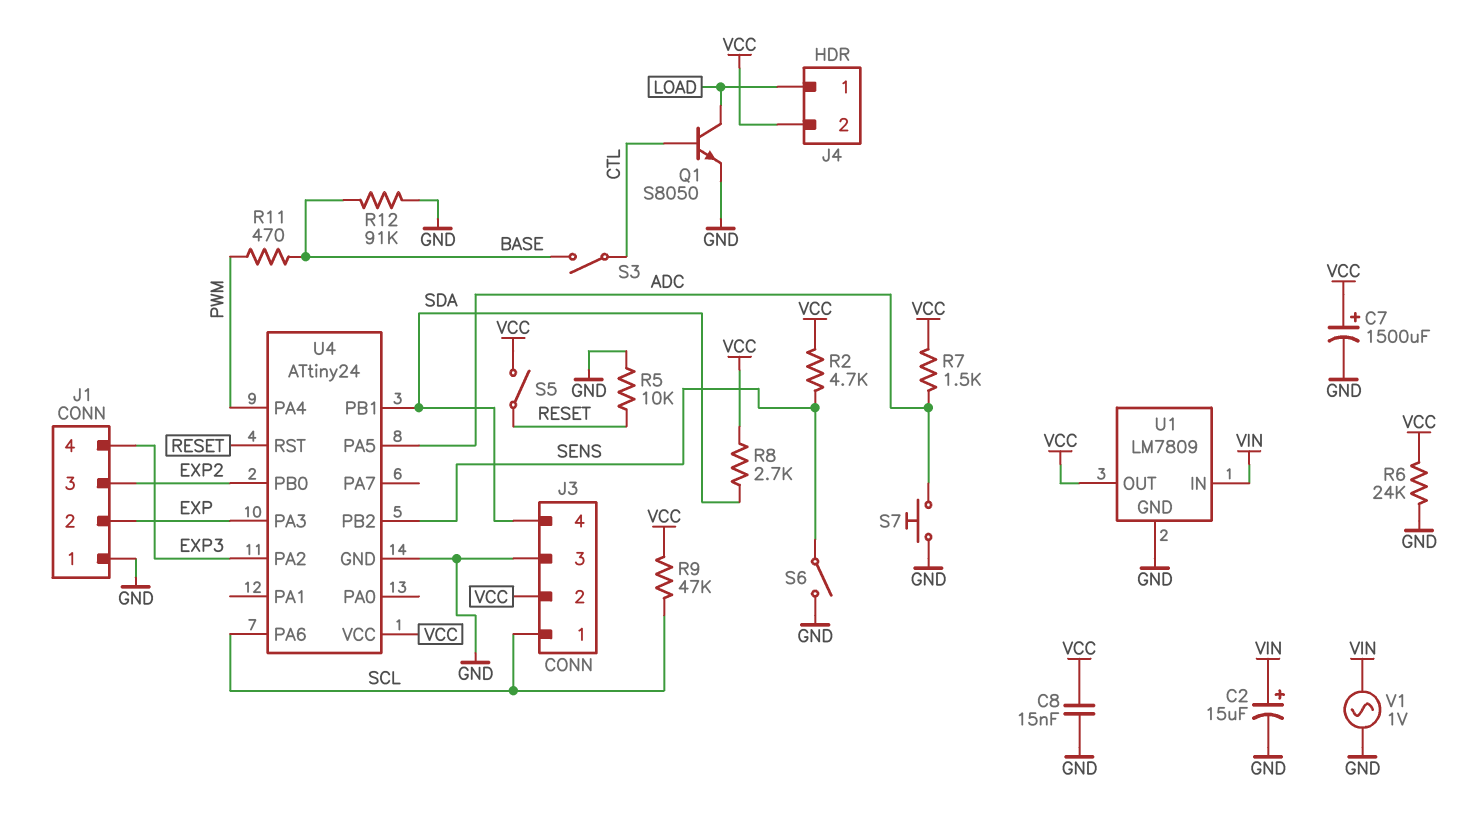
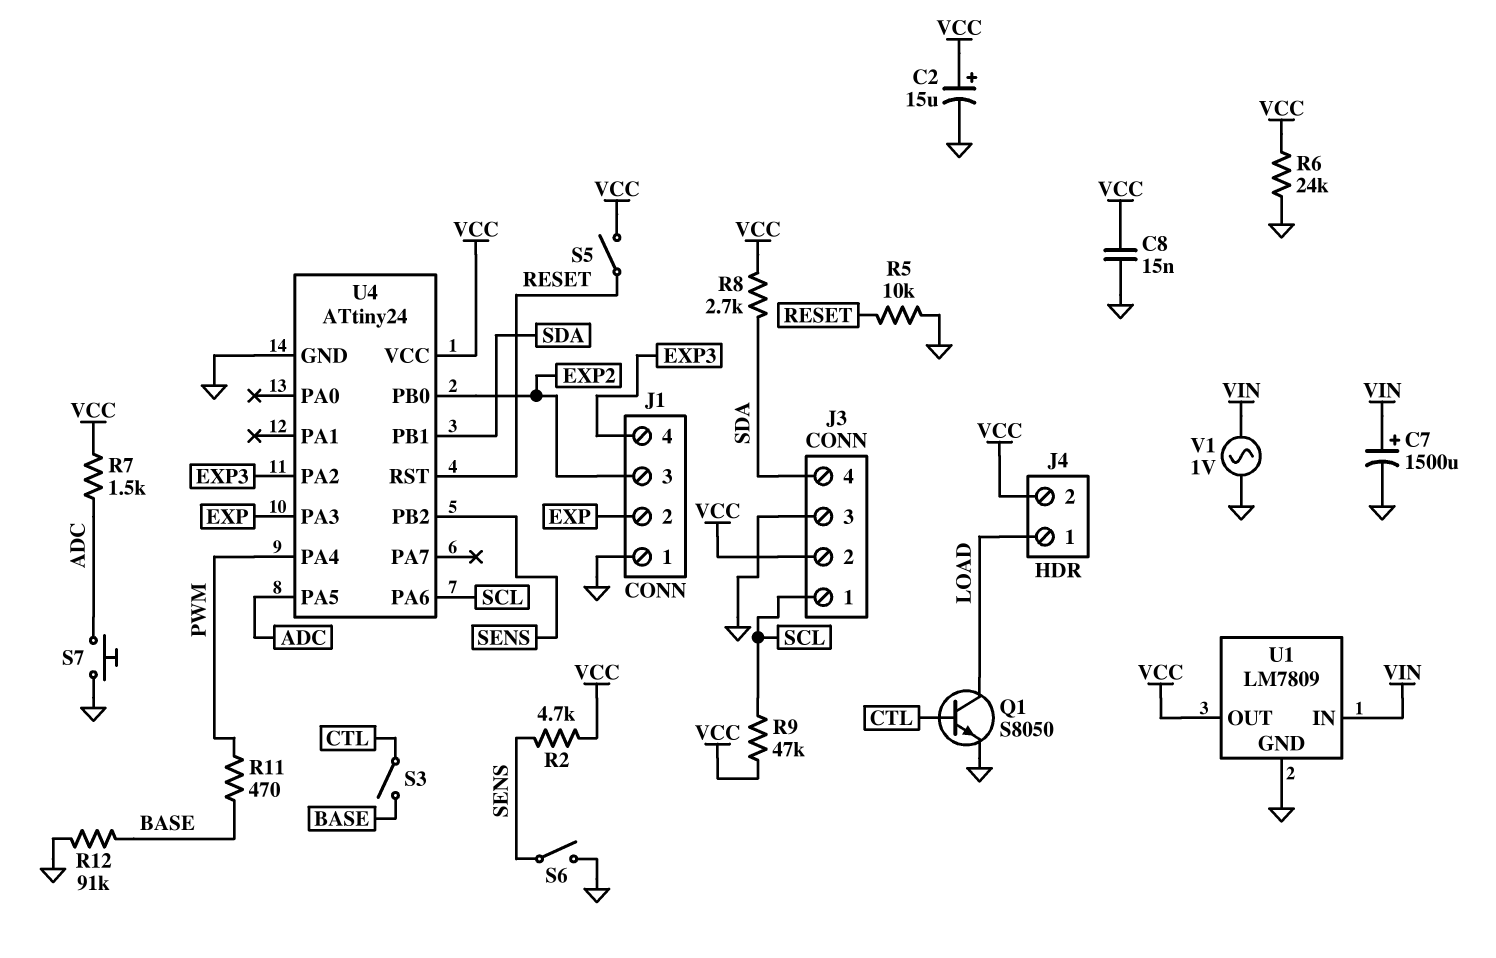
C2: 15uF (plus VIN, minus GND) -> 15uF (plus VCC, minus GND)
C7: 1500uF (plus VCC, minus GND) -> 1500uF (plus VIN, minus GND)

